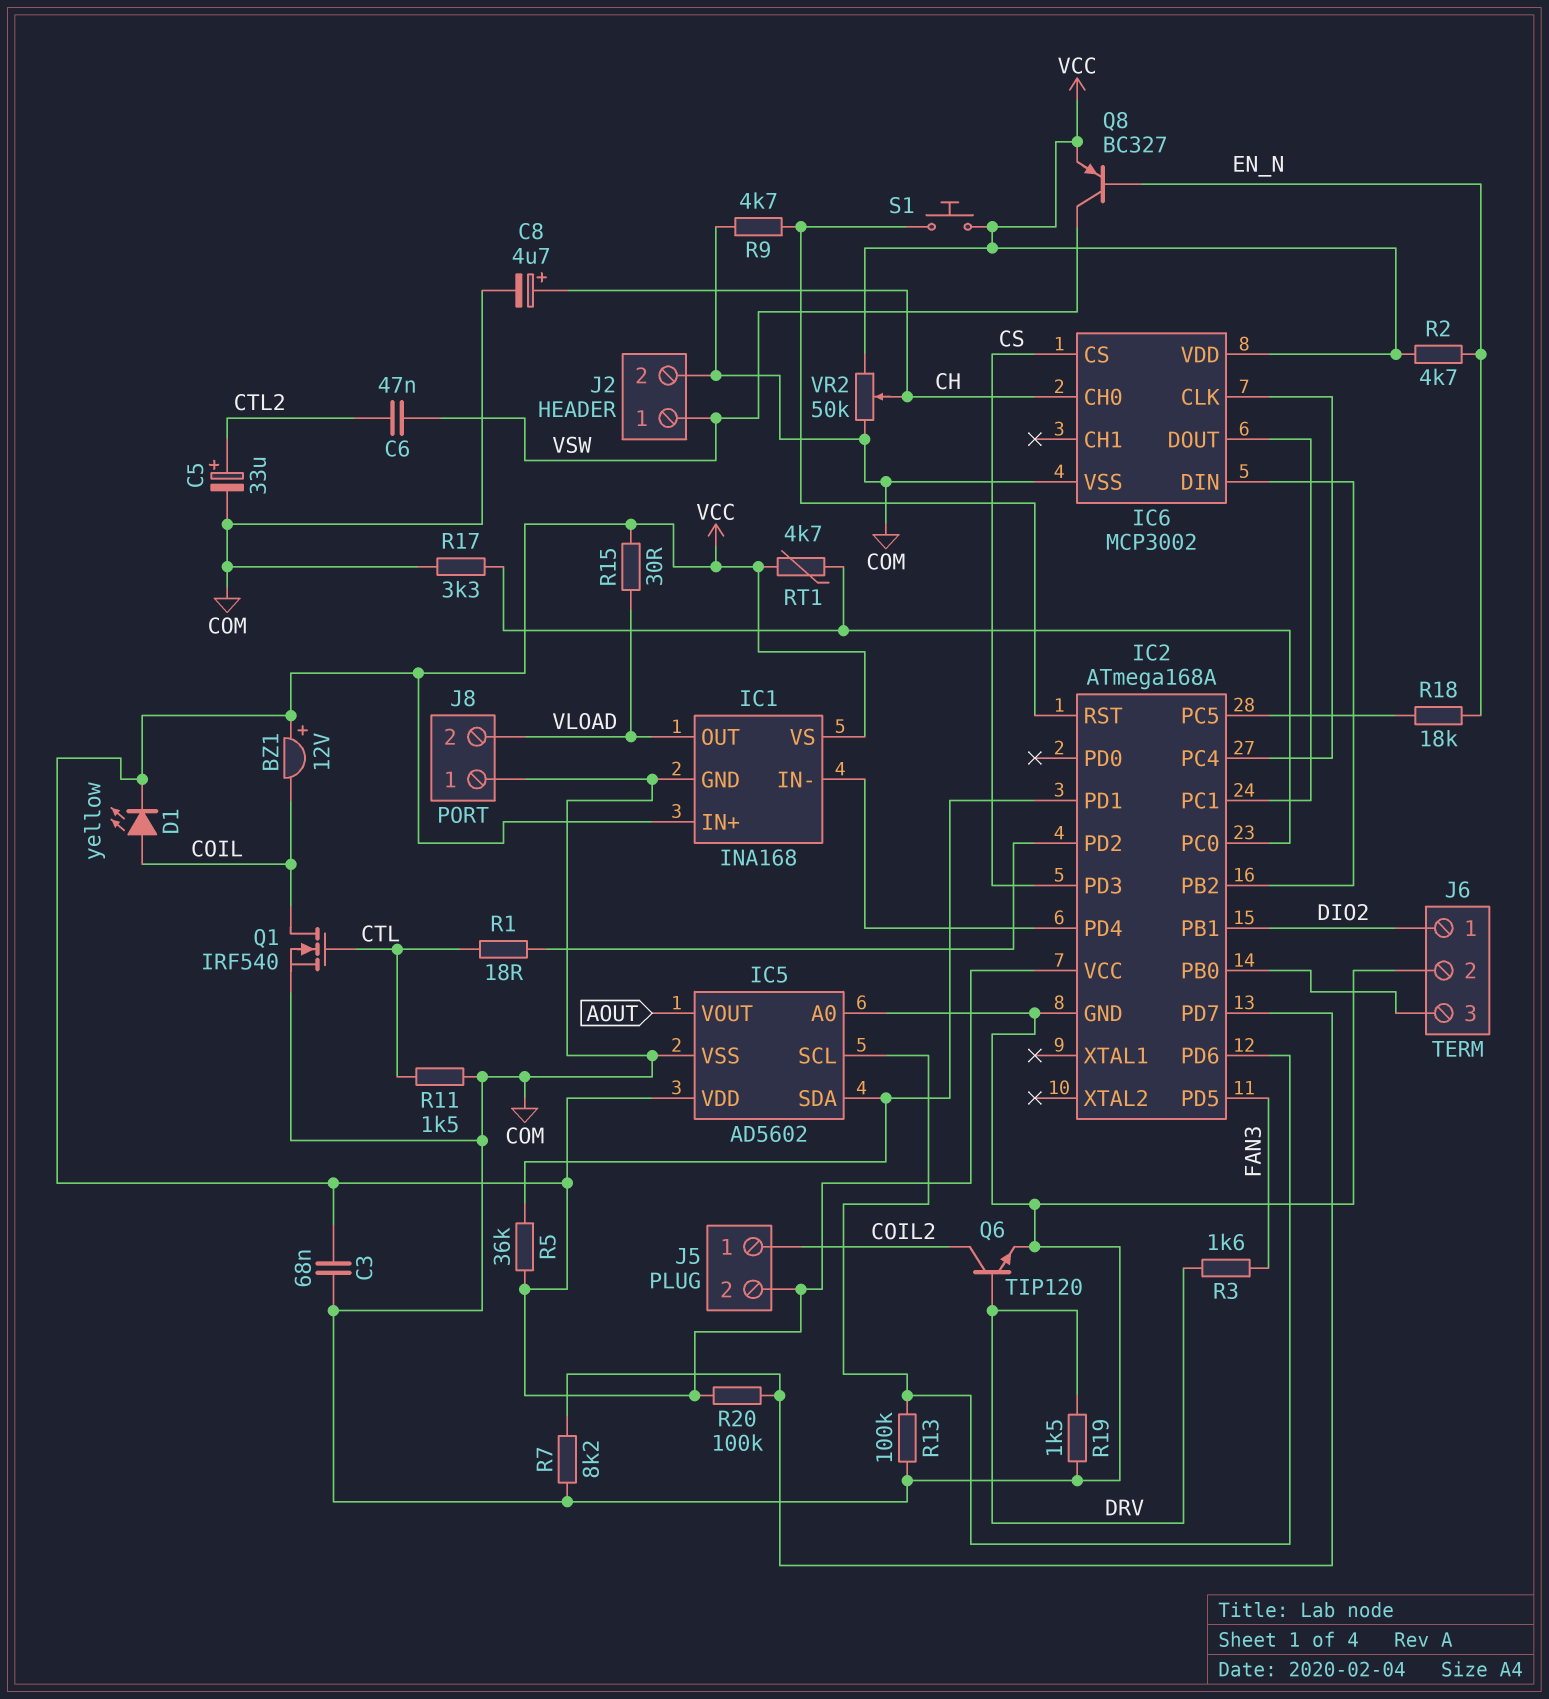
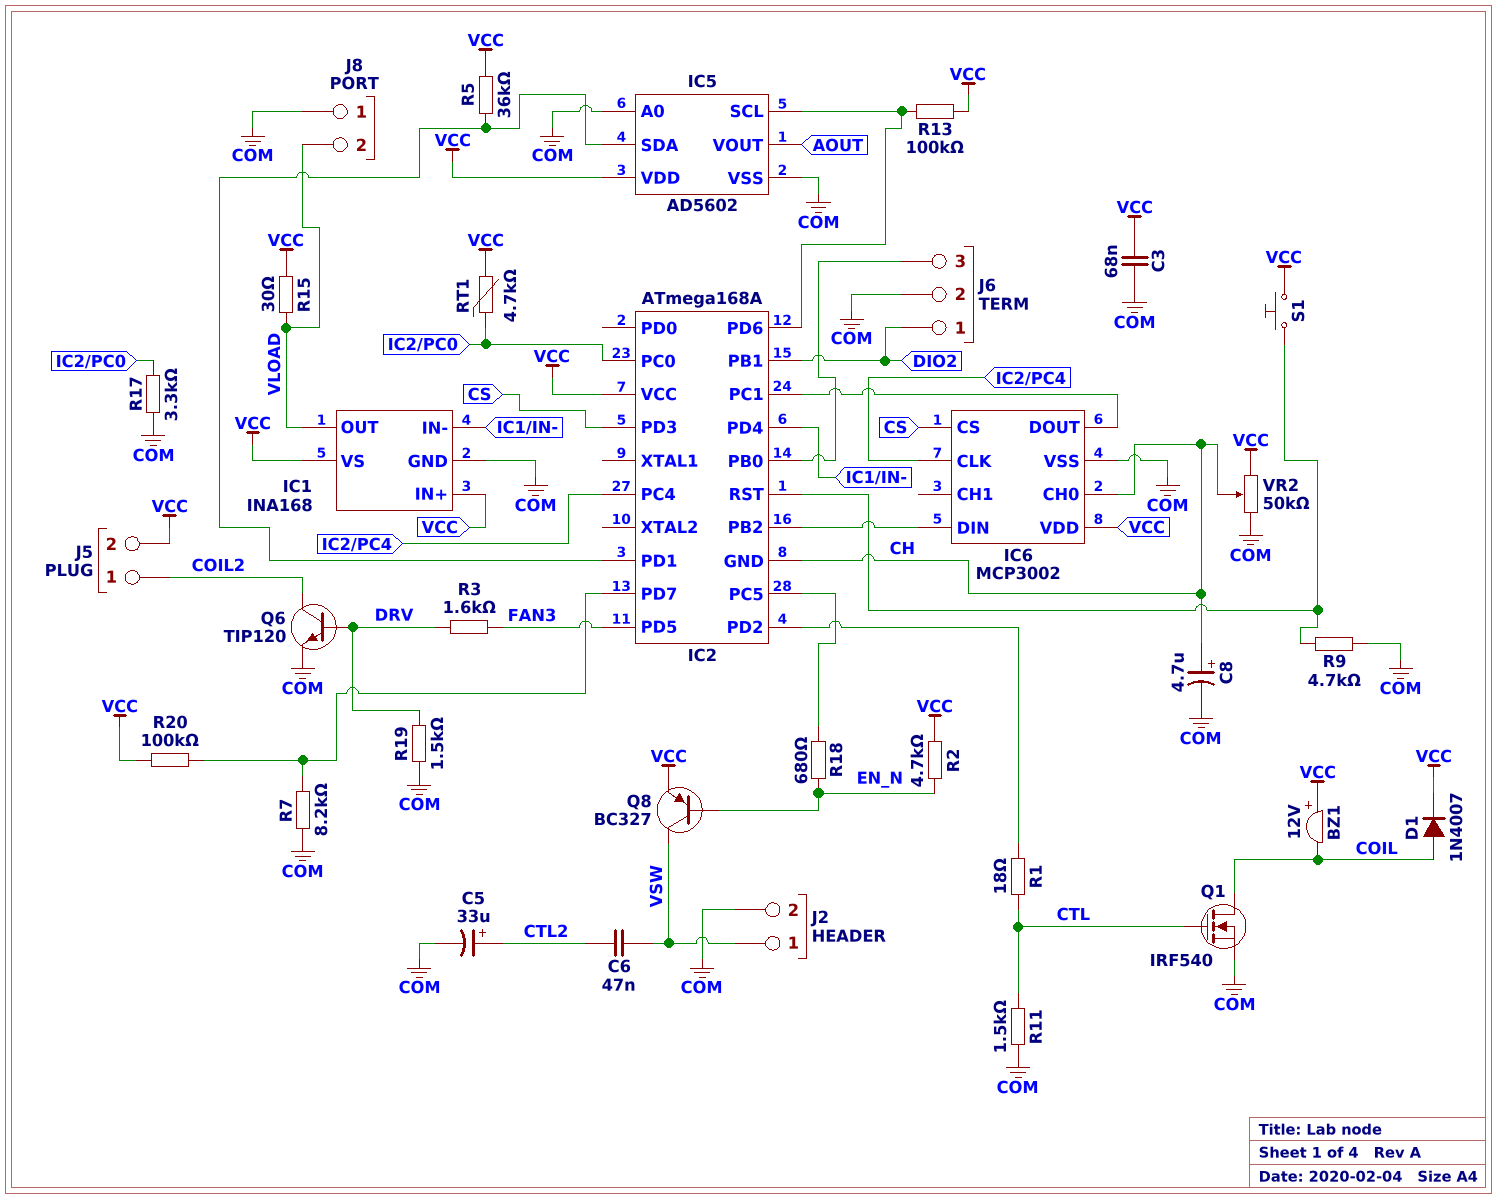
D1: LED yellow (A COIL, K VCC) -> diode 1N4007 (A COIL, K VCC)
IC2 pin GND: COM -> CH
R13: 100k (COM, IC2/PD6) -> 100k (IC2/PD6, VCC)
R18: 18k (EN_N, IC2/PC5) -> 680 (EN_N, IC2/PC5)

